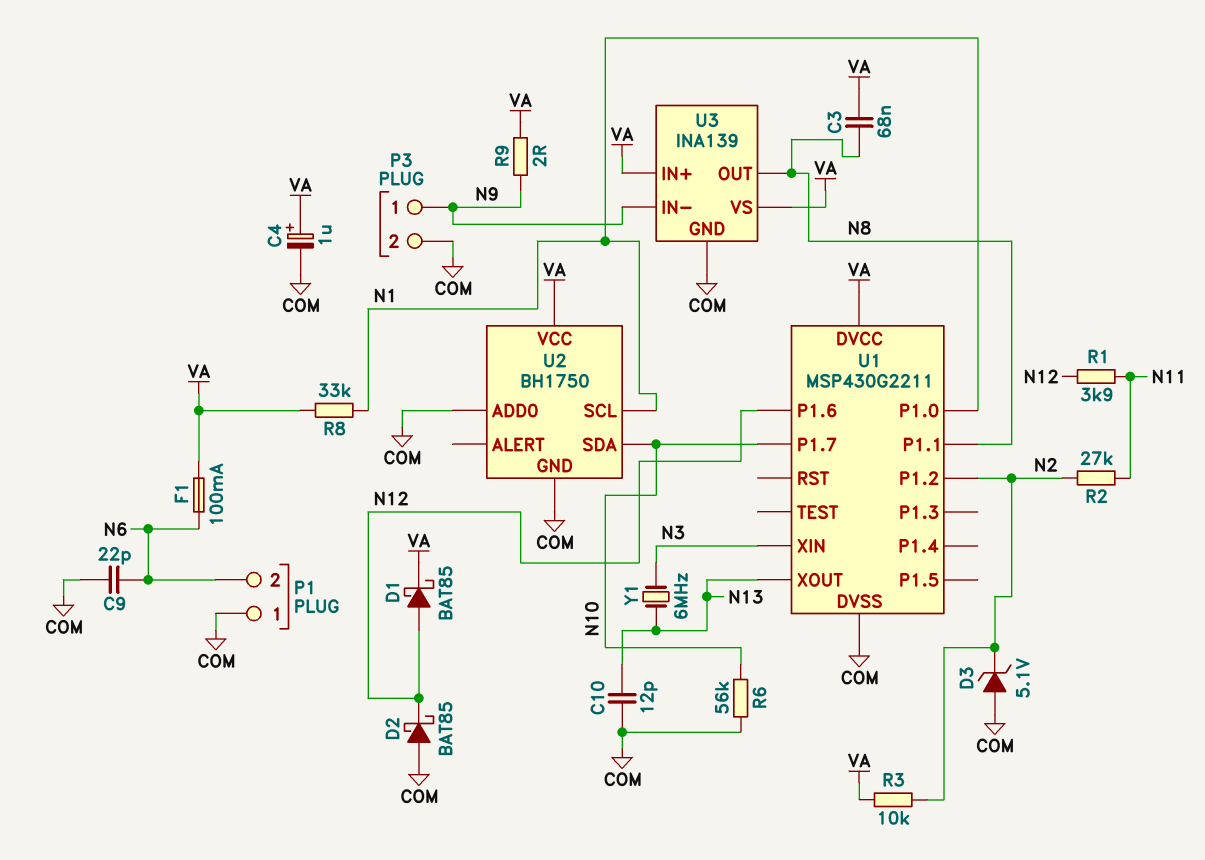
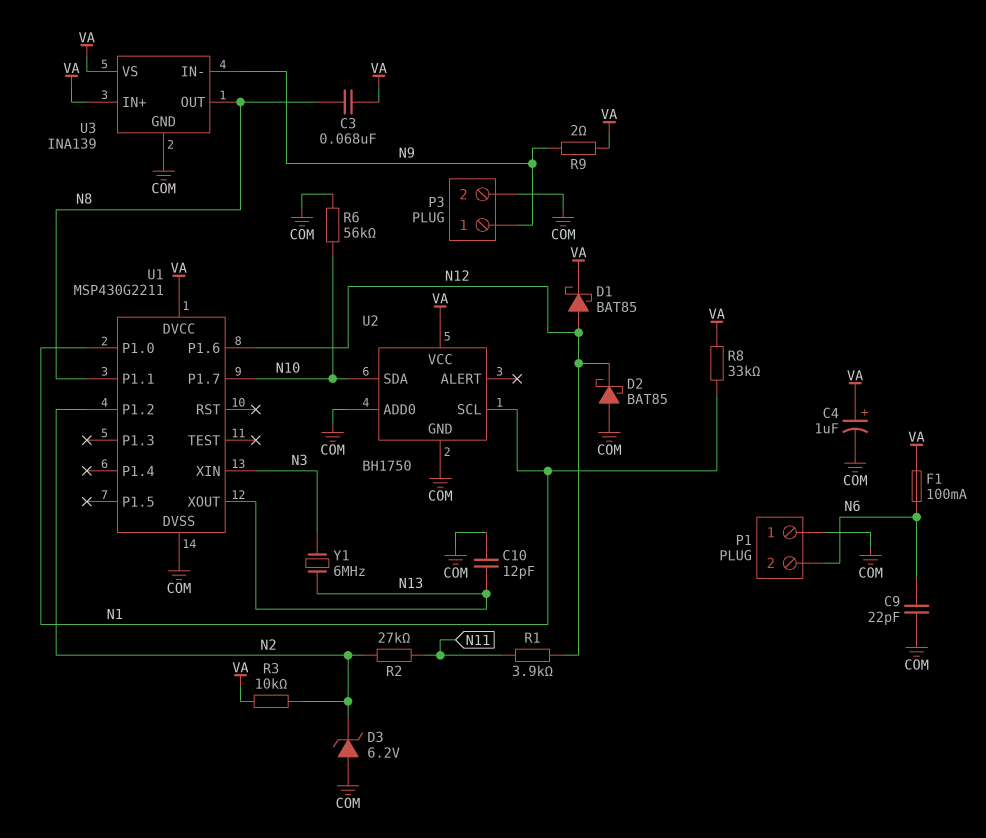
D3: zener 5.1V (A COM, K N2) -> zener 6.2V (A COM, K N2)

